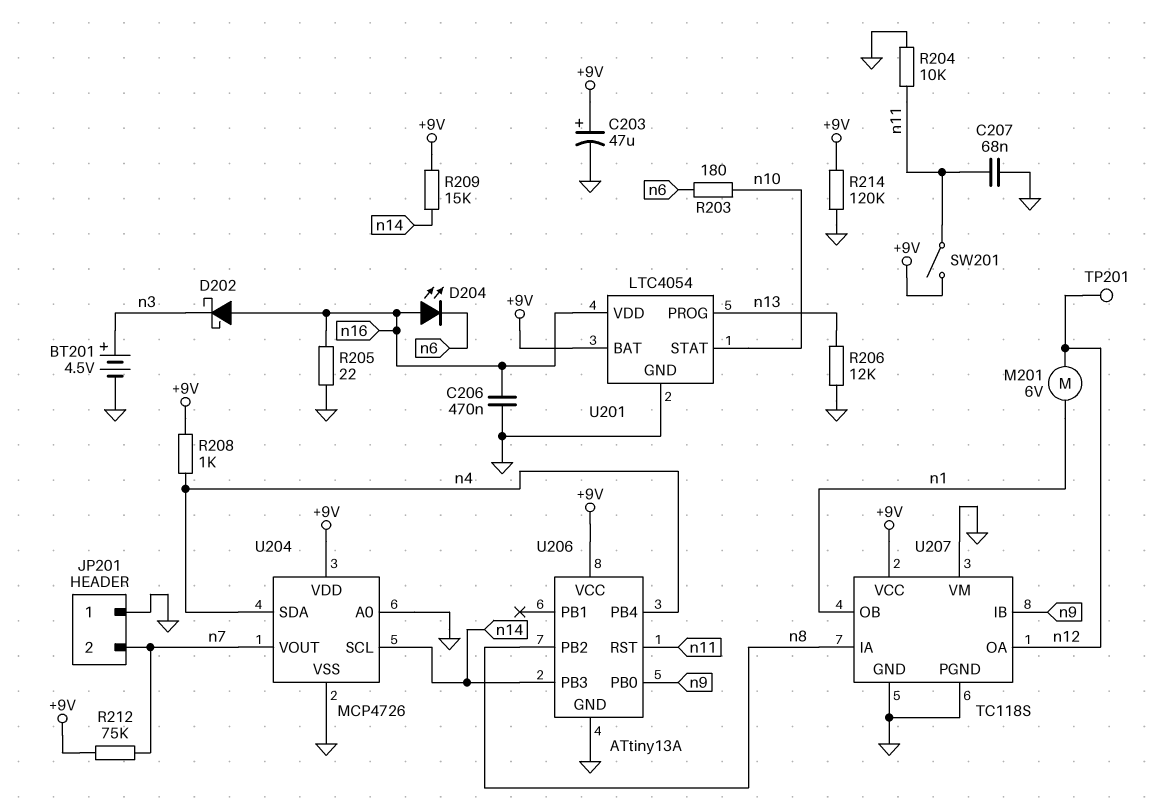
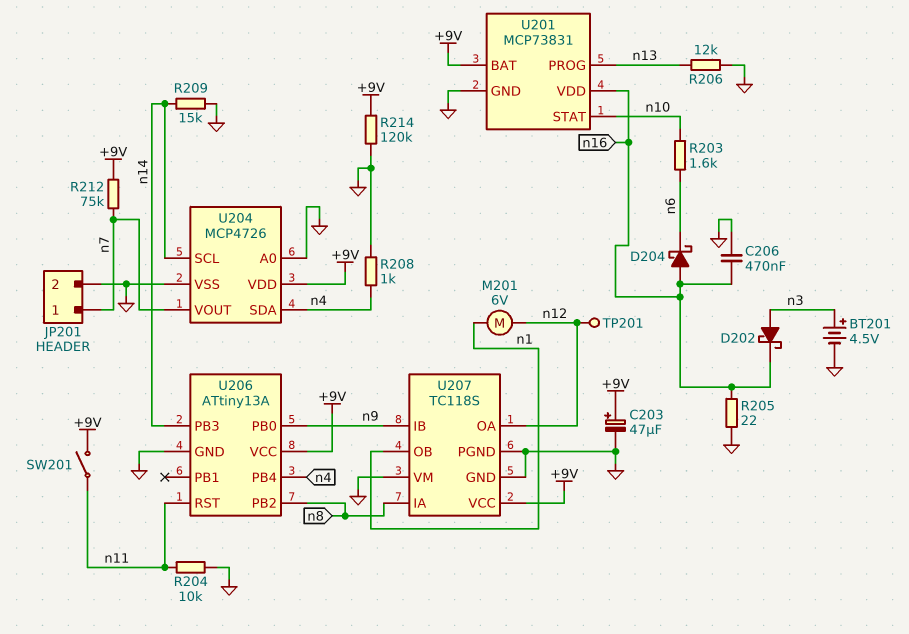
C207: 68nF (GND, n11) -> none
D202: schottky (A n16, K n3) -> schottky (A n3, K n16)
D204: LED (A n16, K n6) -> schottky (A n16, K n6)
JP201 pin 1: GND -> n7
JP201 pin 2: n7 -> GND
R203: 180 (n6, n10) -> 1.6k (n6, n10)
R208: 1k (+9V, n4) -> 1k (GND, n4)
R209: 15k (+9V, n14) -> 15k (GND, n14)
U201: LTC4054 -> MCP73831

